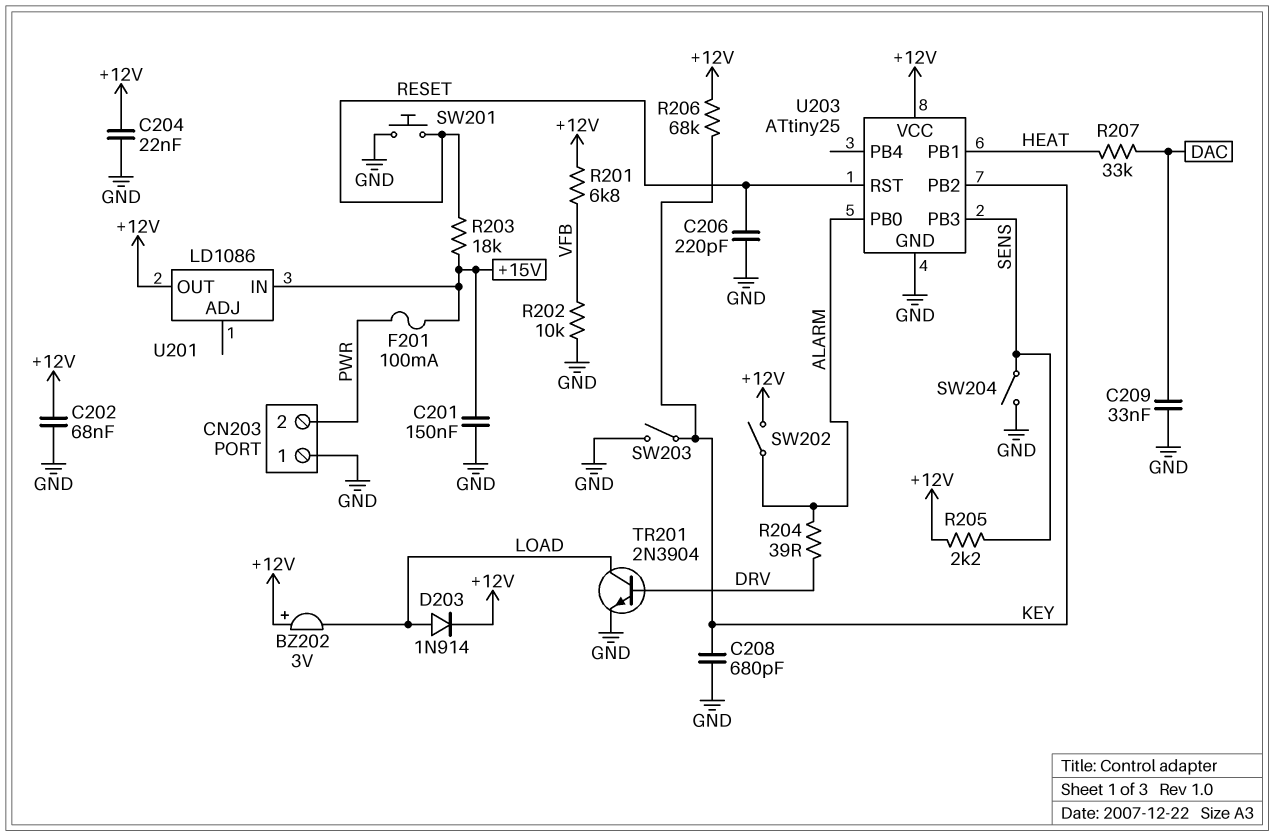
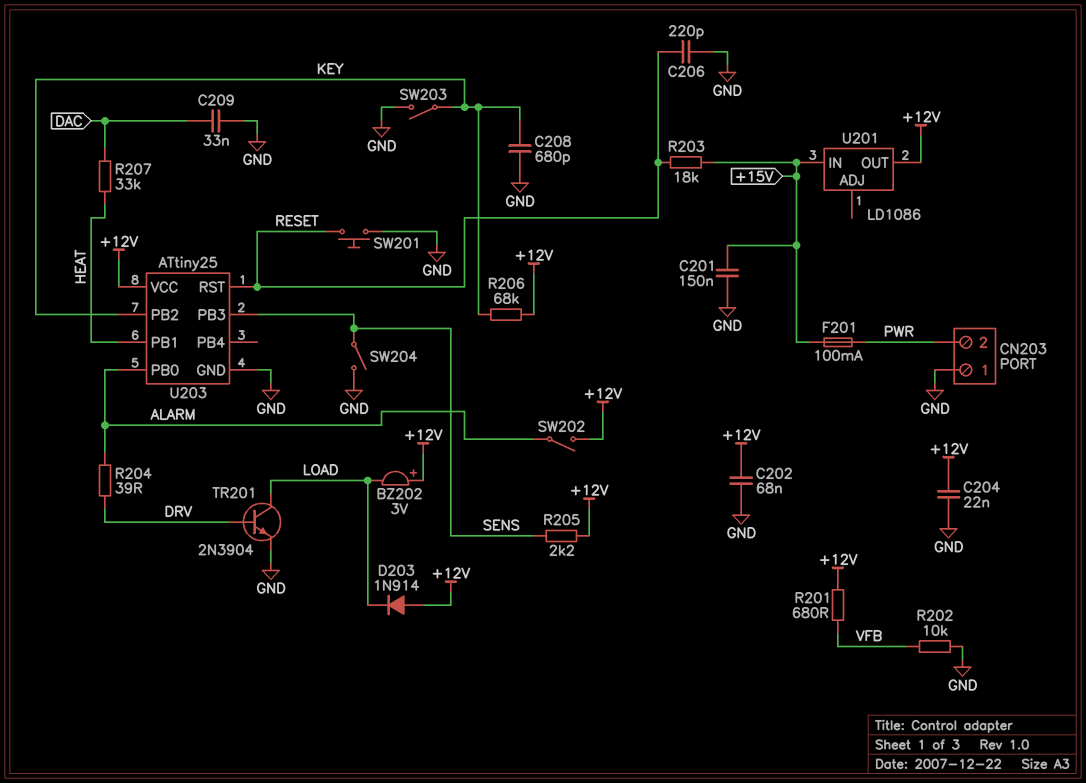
D203: diode 1N914 (A LOAD, K +12V) -> diode 1N914 (A +12V, K LOAD)
R201: 6.8k (+12V, VFB) -> 680 (+12V, VFB)

